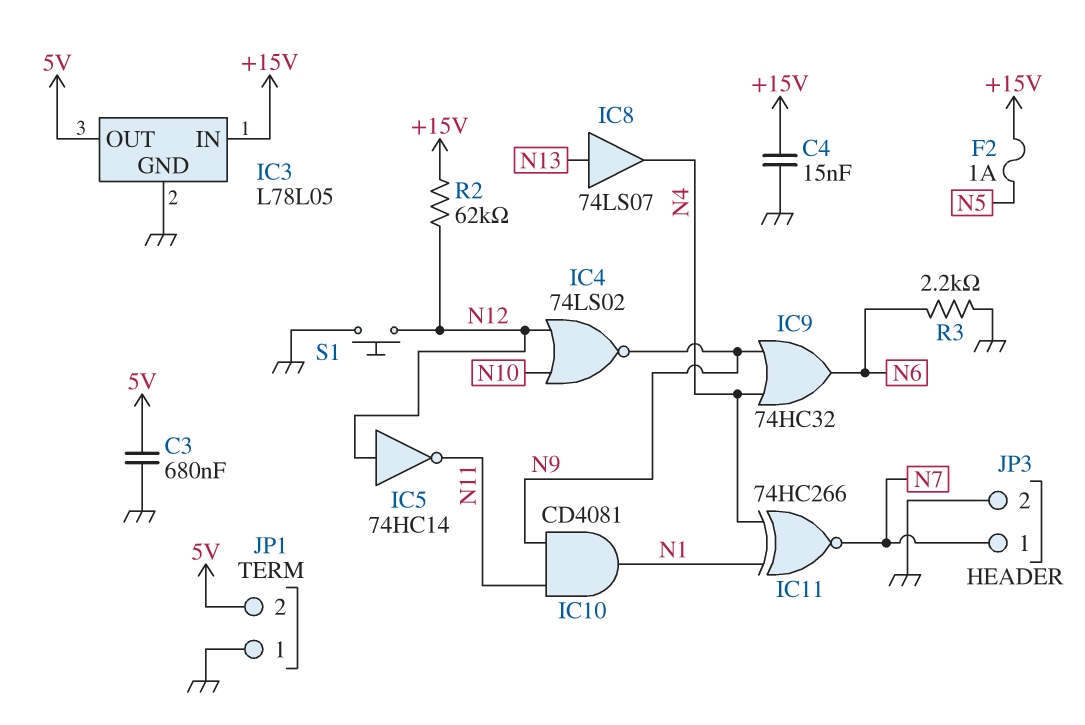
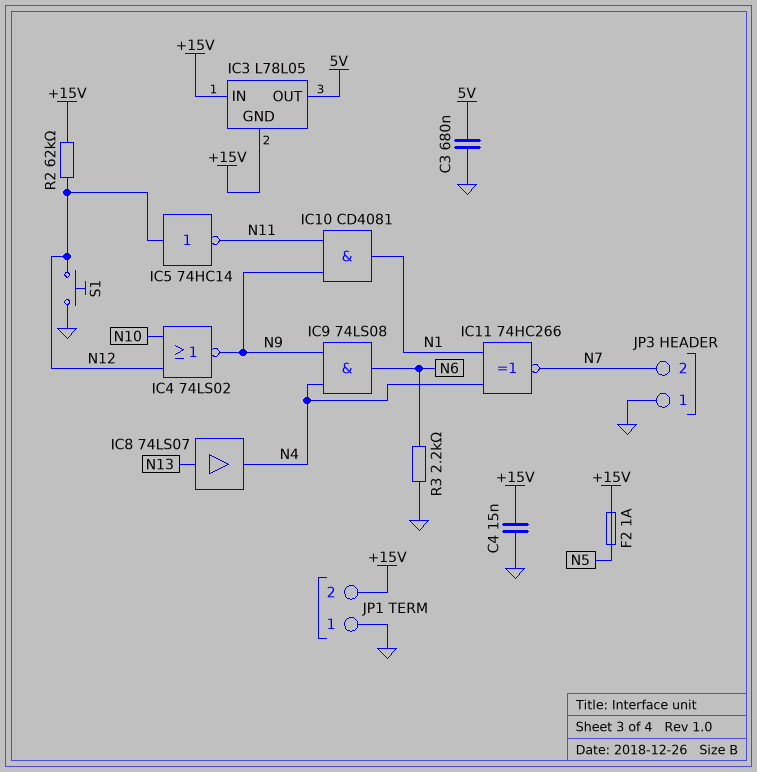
IC3 pin GND: GND -> +15V
IC9: OR 74HC32 (in N4, in N9, out N6) -> AND 74LS08 (in N4, in N9, out N6)
JP1 pin 2: 5V -> +15V
JP3 pin 1: N7 -> GND
JP3 pin 2: GND -> N7

